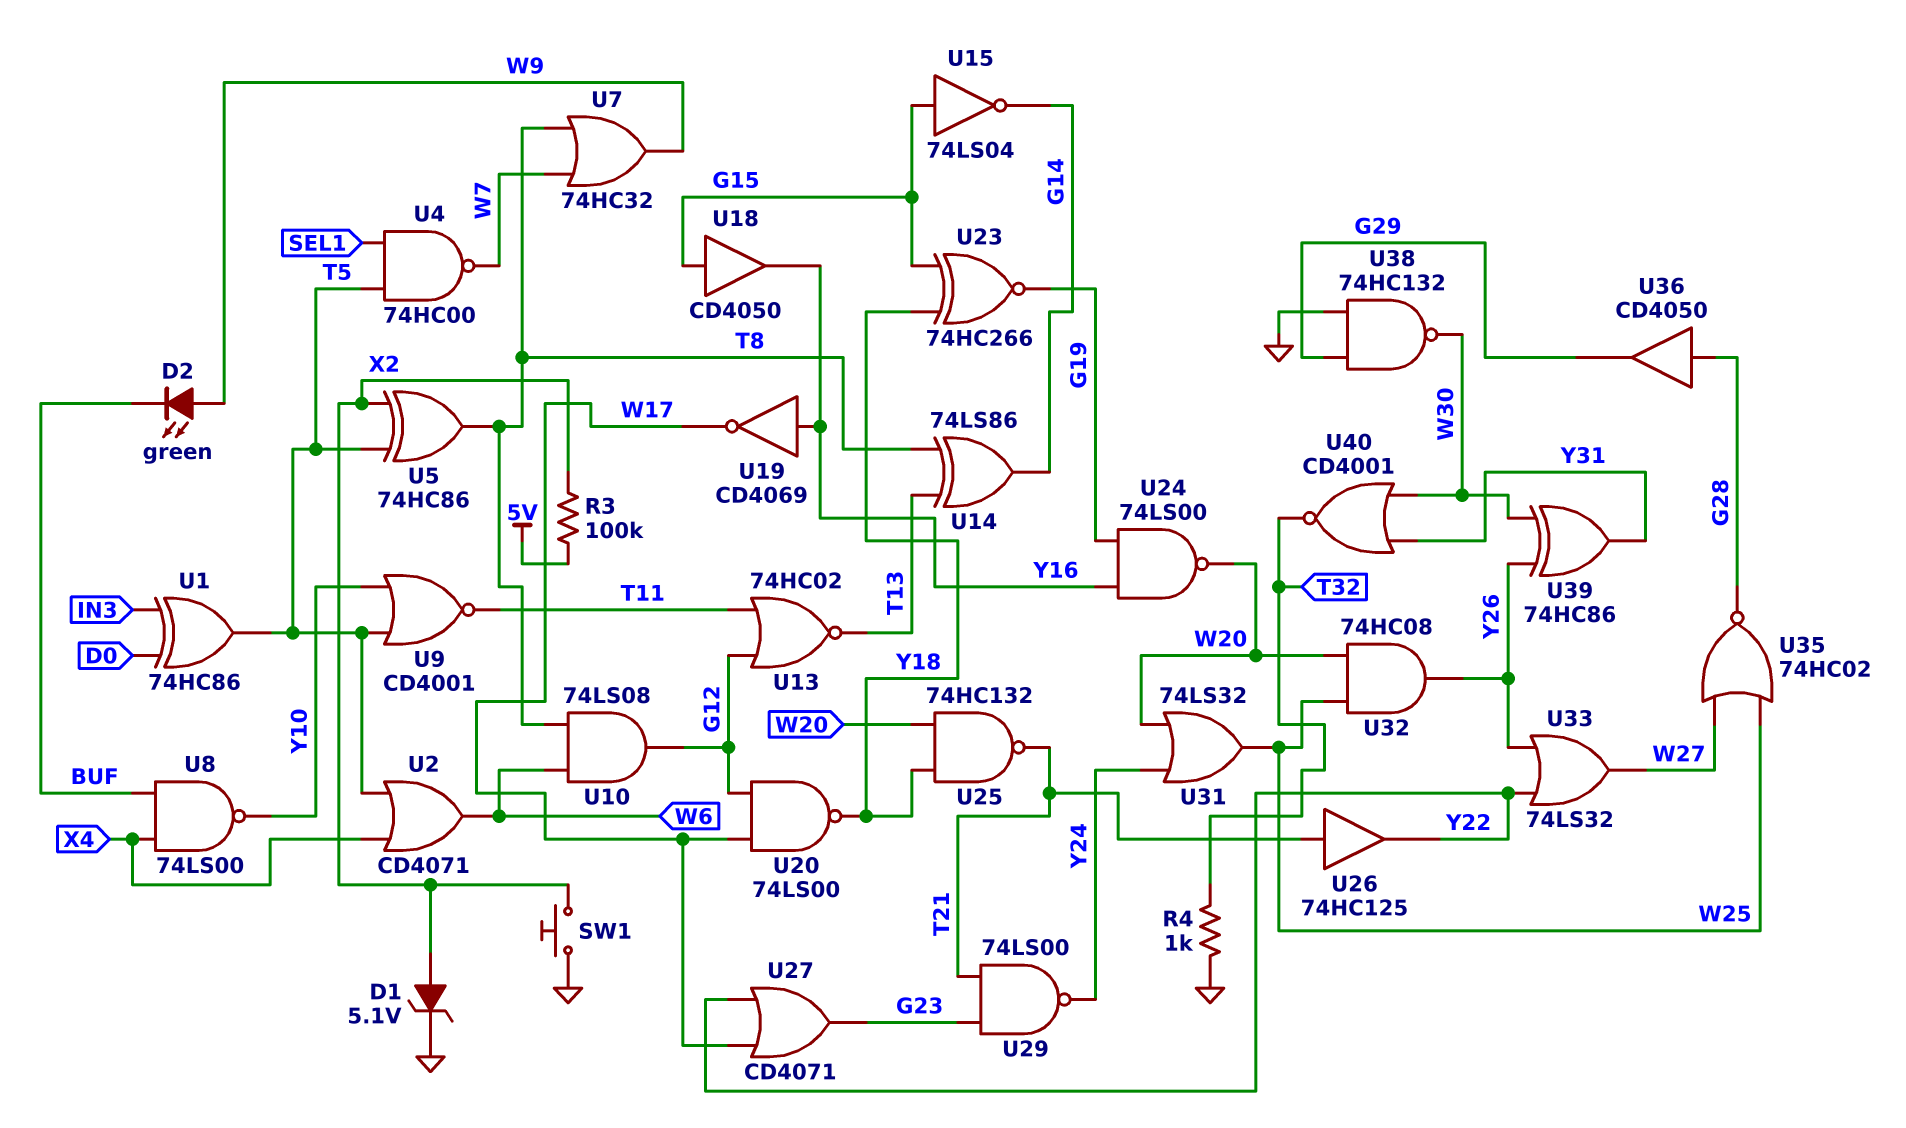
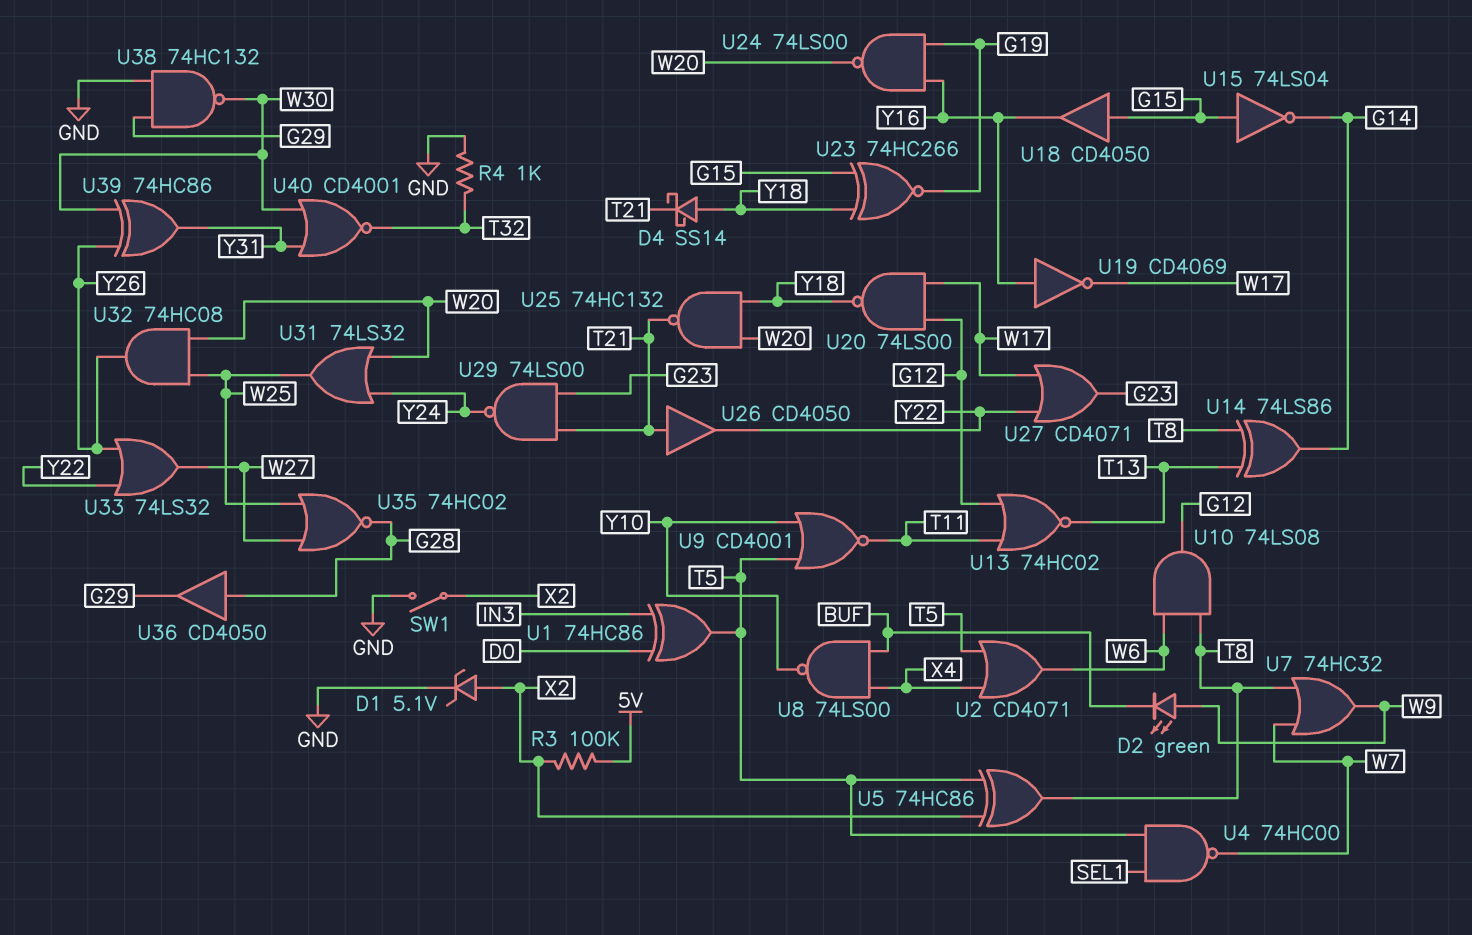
D4: none -> schottky SS14 (A Y18, K T21)
SW1: button (GND, X2) -> switch (GND, X2)
U26: buffer 74HC125 (in T21, out Y22) -> buffer CD4050 (in T21, out Y22)

